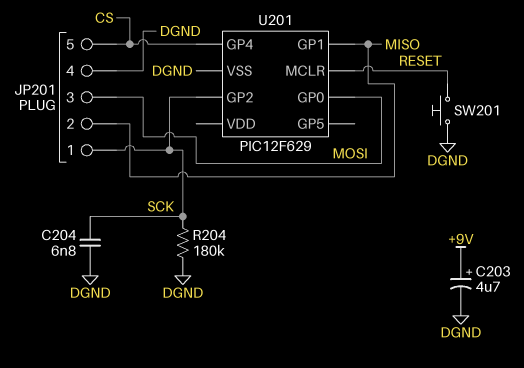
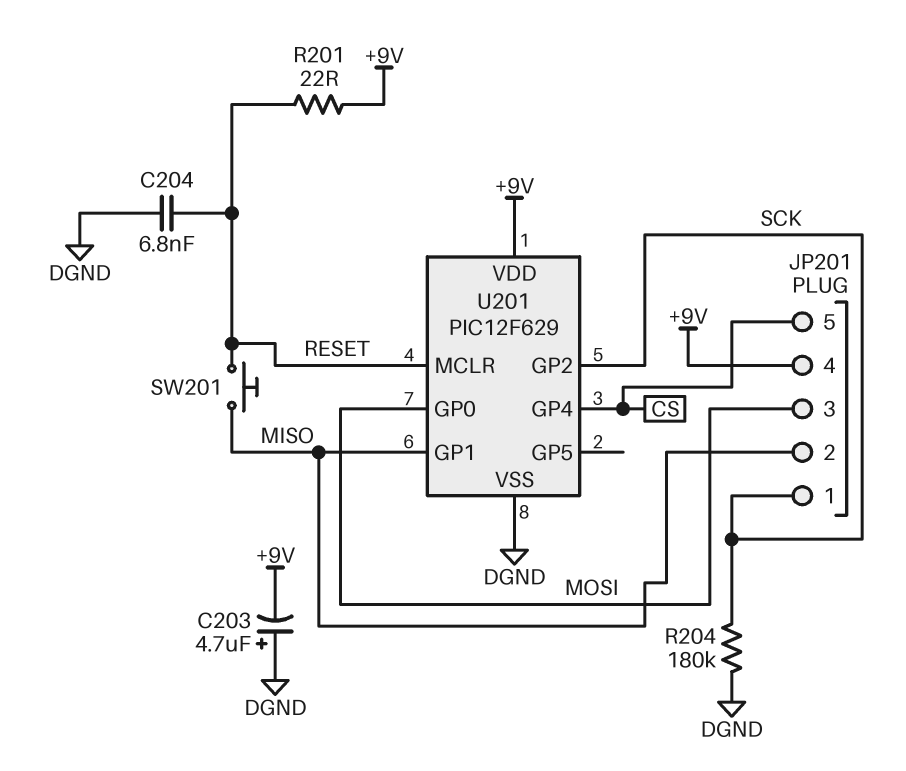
C203: 4.7uF (plus +9V, minus DGND) -> 4.7uF (plus DGND, minus +9V)
C204: 6.8nF (DGND, SCK) -> 6.8nF (DGND, RESET)
JP201 pin 4: DGND -> +9V
R201: none -> 22 (+9V, RESET)
SW201: button (DGND, RESET) -> button (MISO, RESET)
U201 pin VDD: none -> +9V

